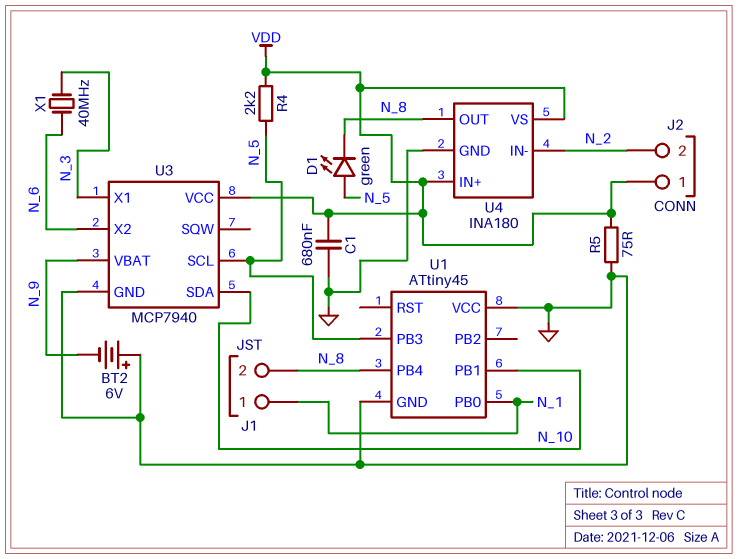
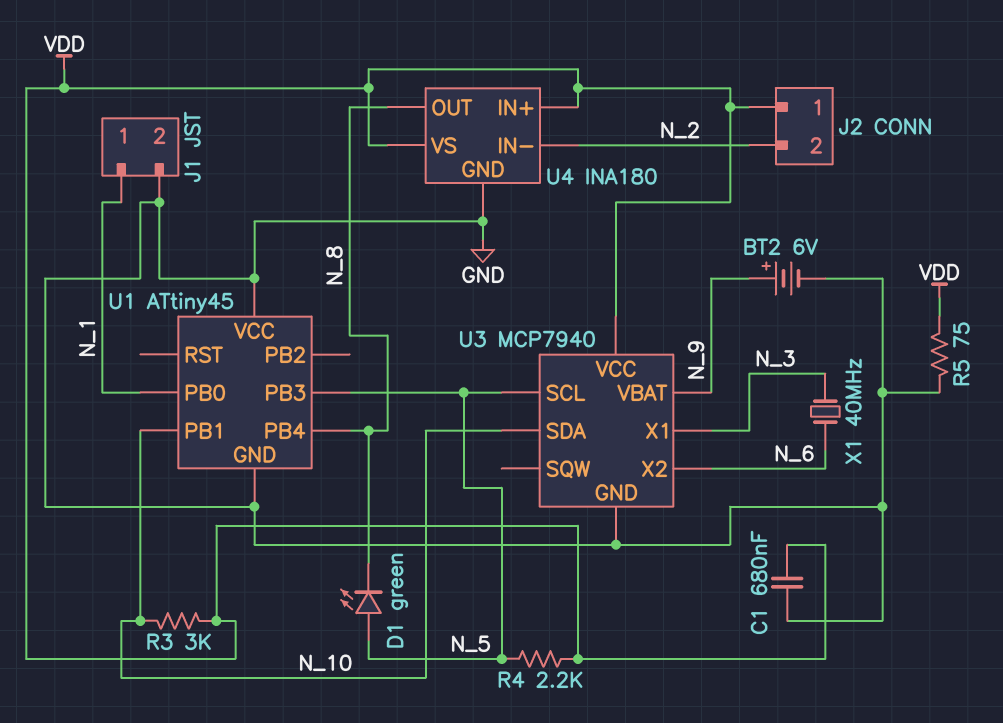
BT2: 6V (plus GND, minus N_9) -> 6V (plus N_9, minus GND)
J1 pin 2: N_8 -> GND
R3: none -> 3k (N_10, VDD)

